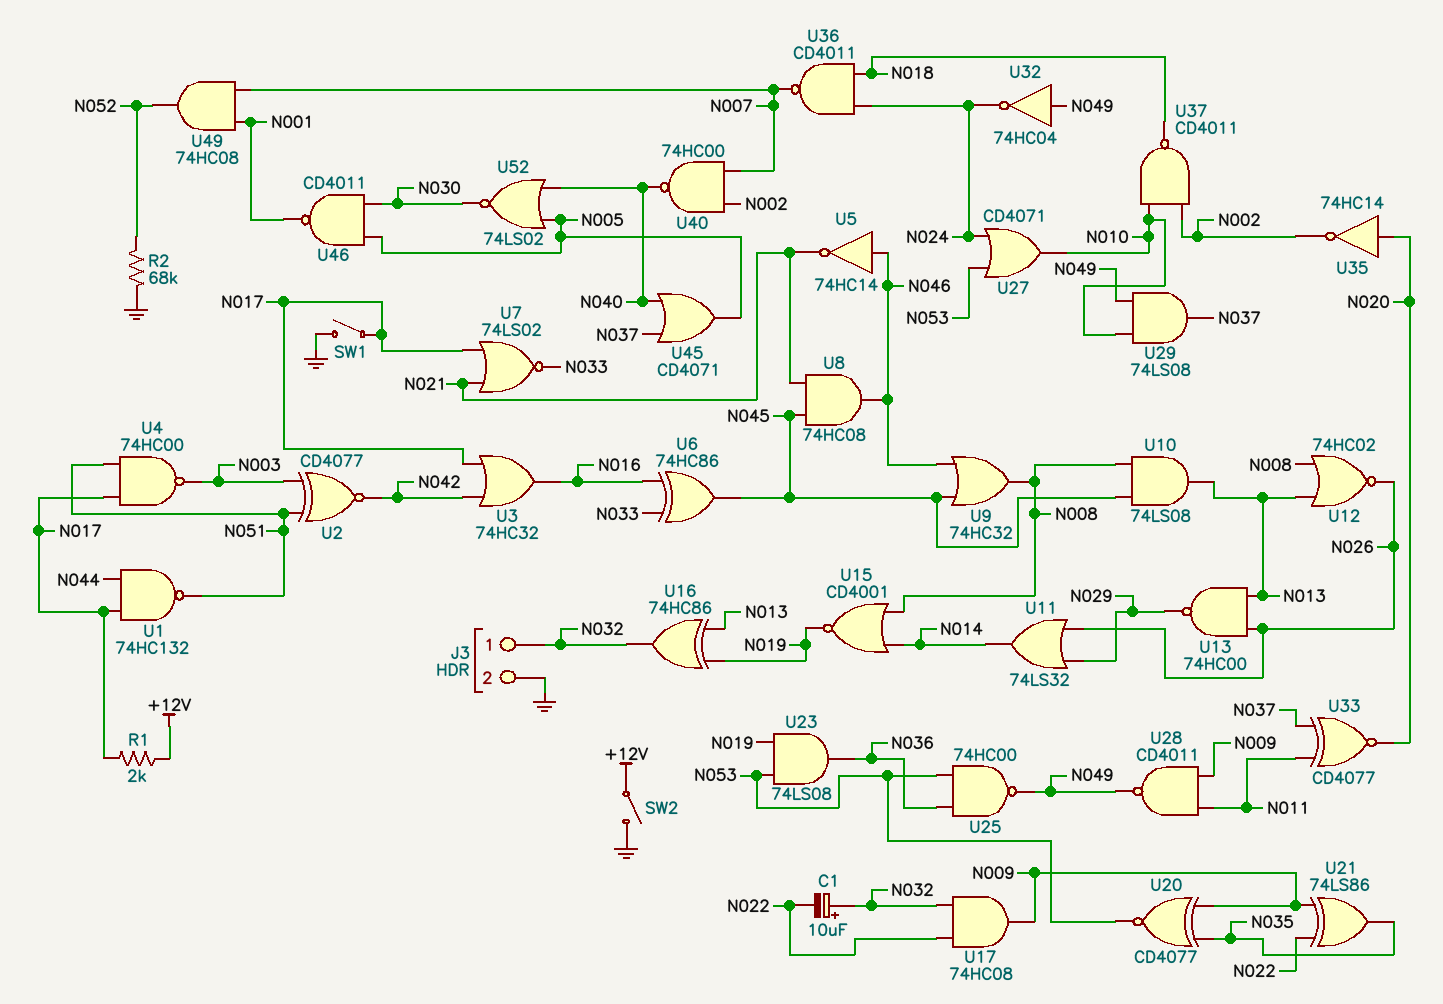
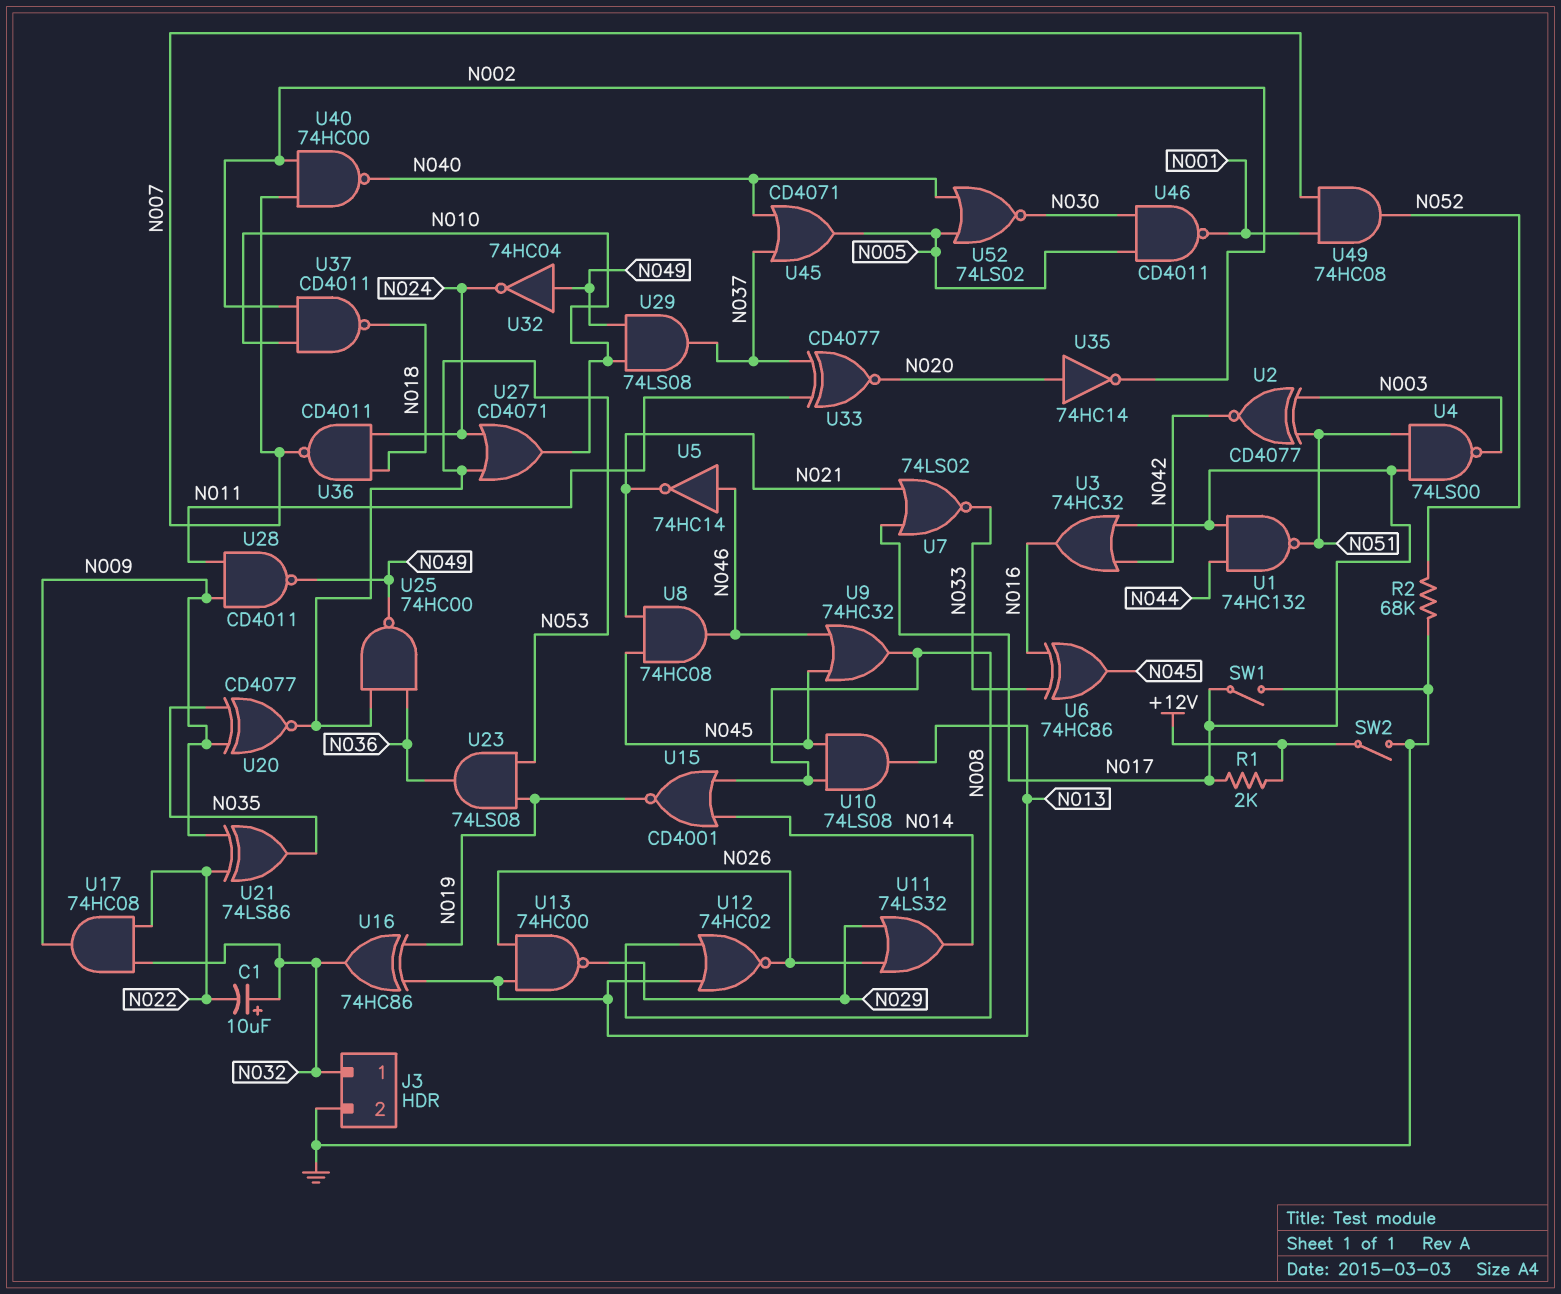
U4: NAND 74HC00 (in N017, in N051, out N003) -> NAND 74LS00 (in N017, in N051, out N003)

